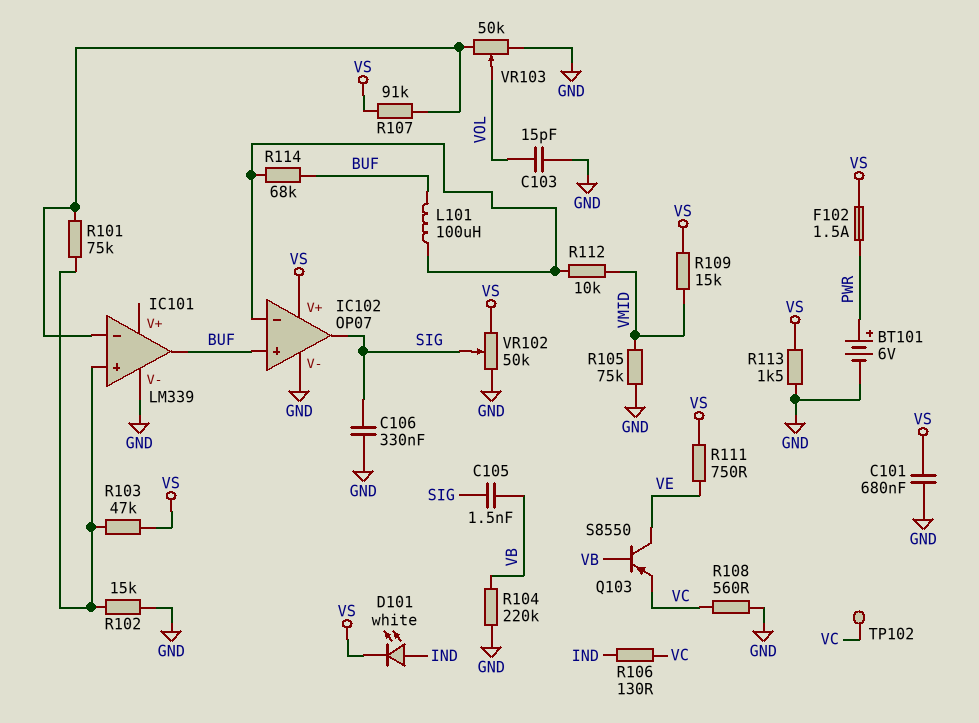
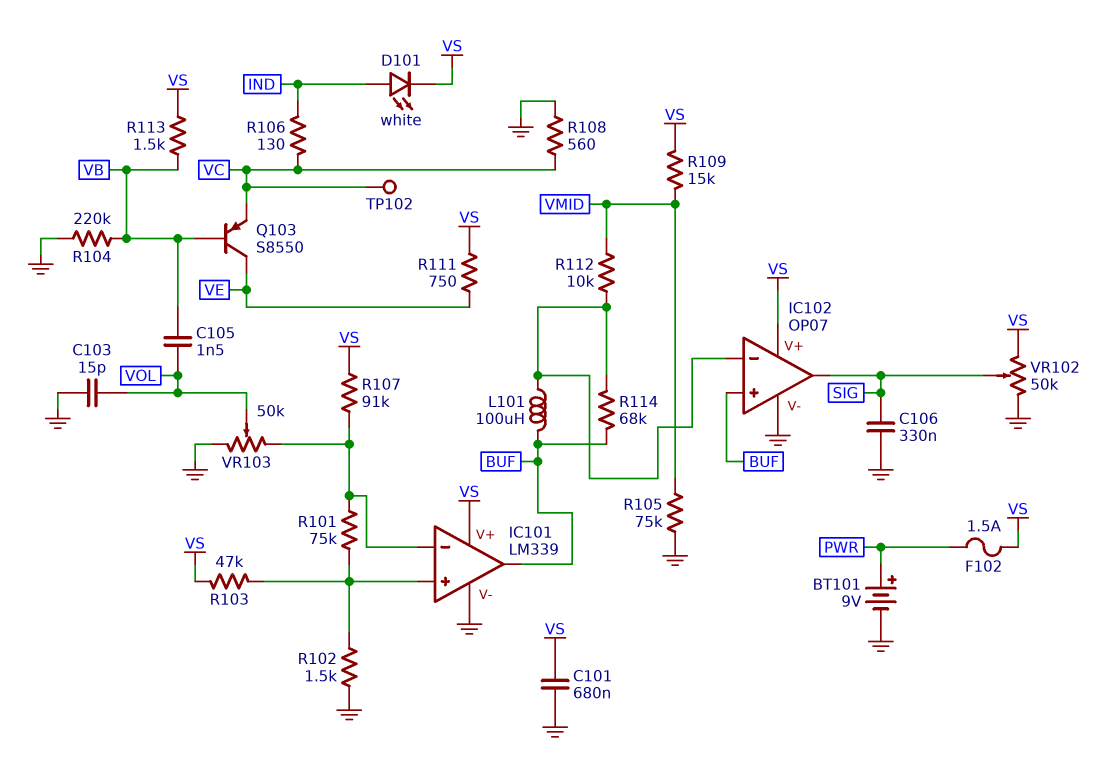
BT101: 6V (plus PWR, minus GND) -> 9V (plus PWR, minus GND)
C105: 1.5nF (SIG, VB) -> 1.5nF (VB, VOL)
IC101 pin V+: none -> VS
R102: 15k (GND, IC101/in+) -> 1.5k (GND, IC101/in+)
R113: 1.5k (GND, VS) -> 1.5k (VB, VS)

